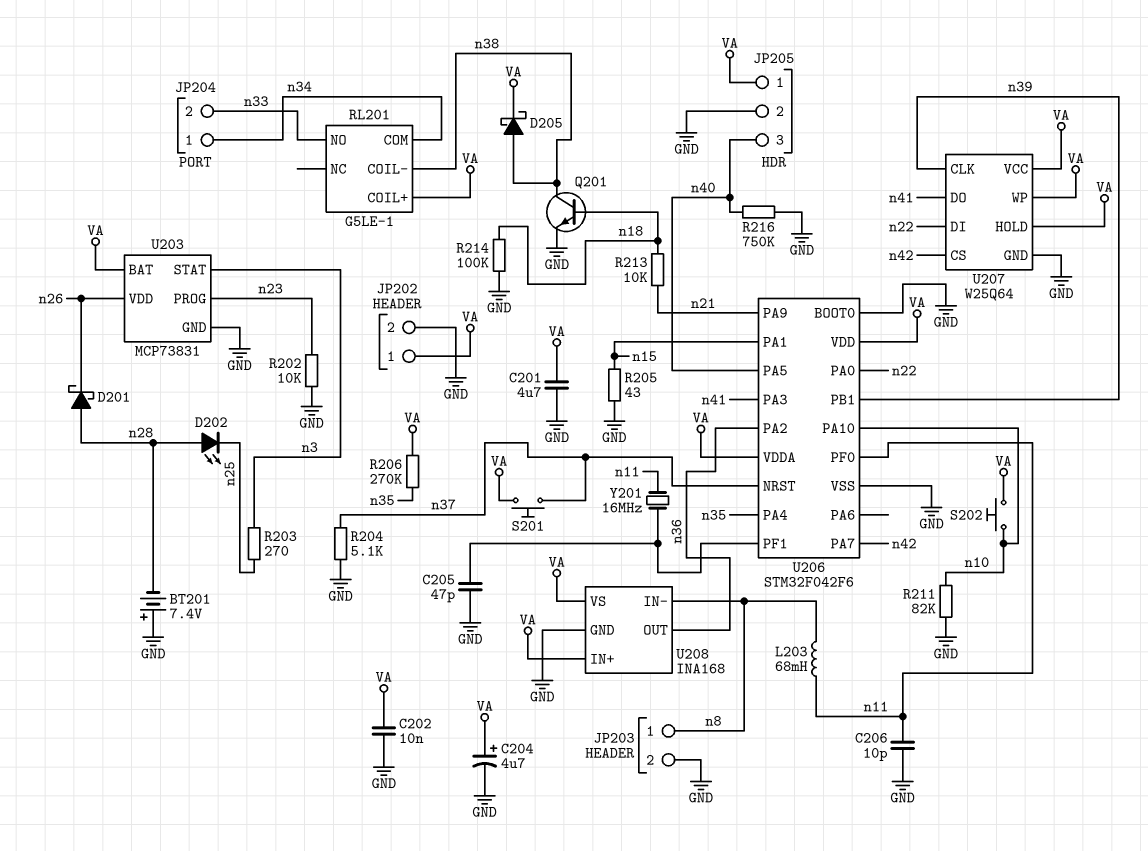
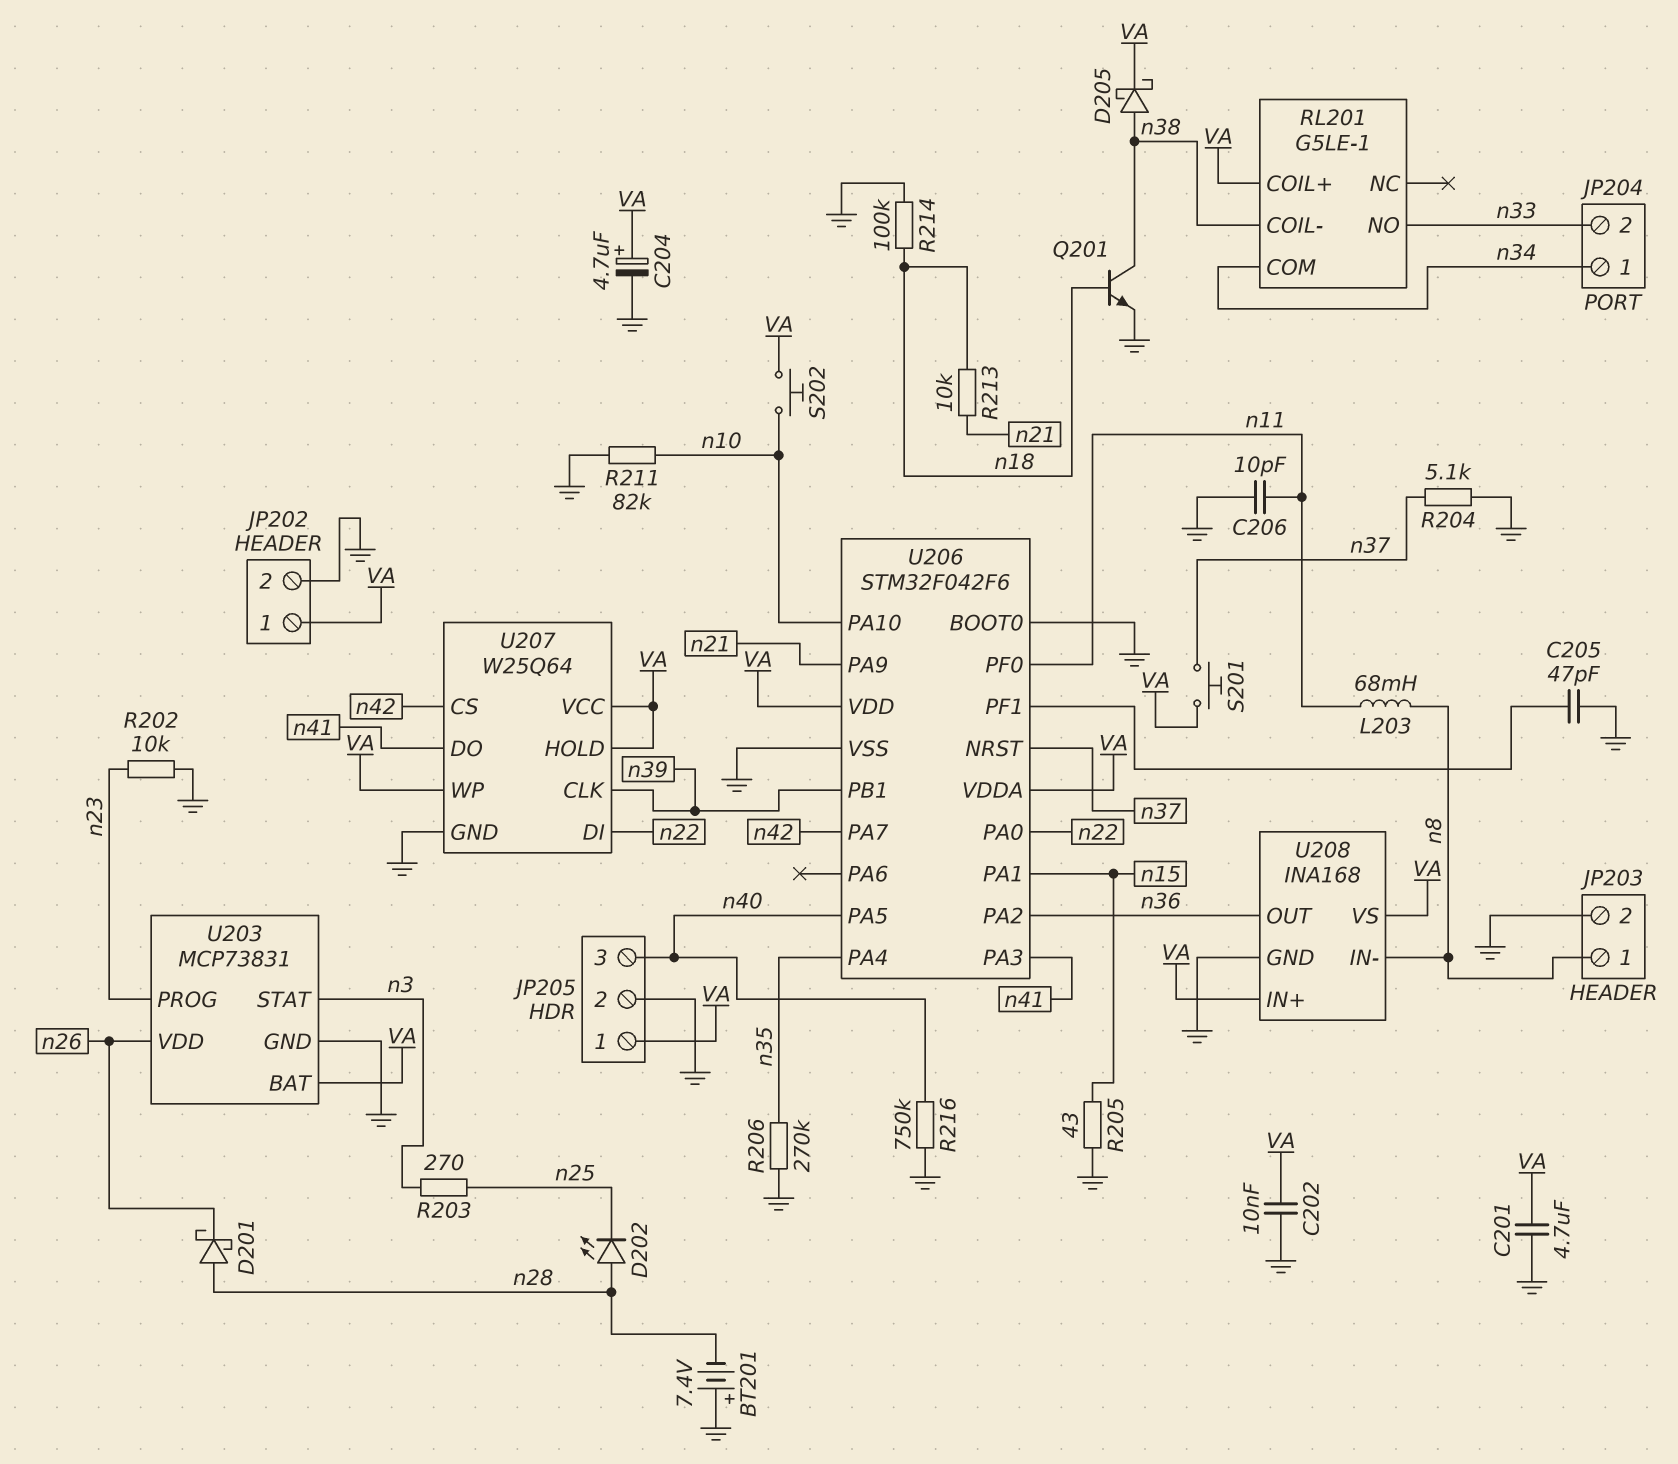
R206: 270k (VA, n35) -> 270k (GND, n35)
Y201: 16MHz (U206/PF1, n11) -> none

